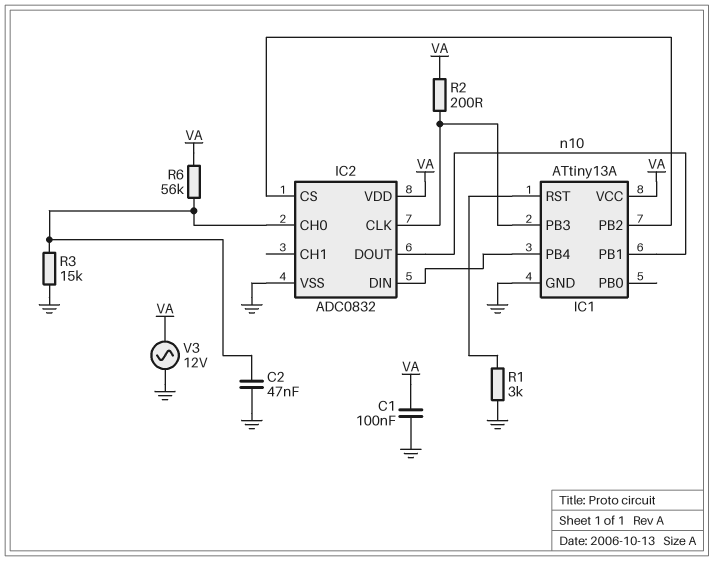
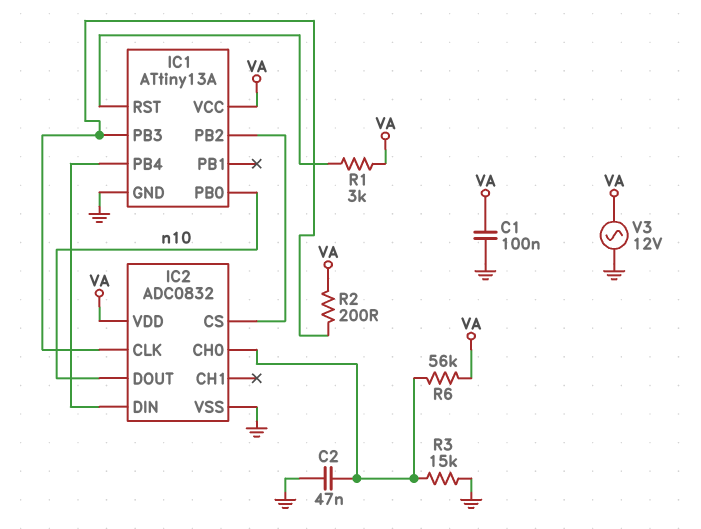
IC1 pin PB0: none -> n10
IC1 pin PB1: n10 -> none
R1: 3k (GND, IC1/RST) -> 3k (IC1/RST, VA)

